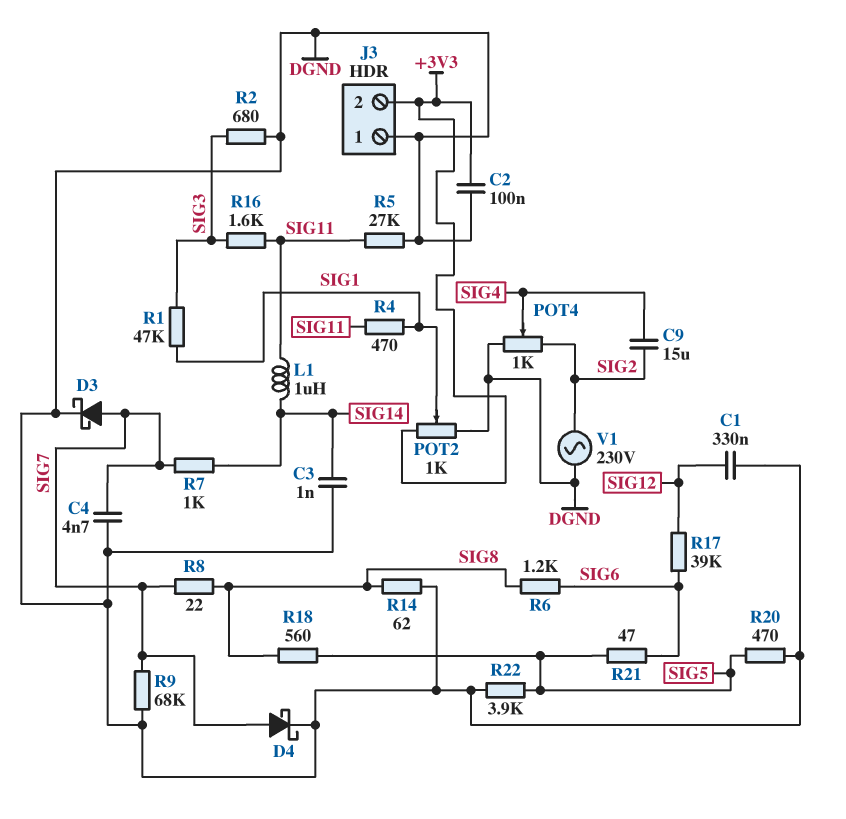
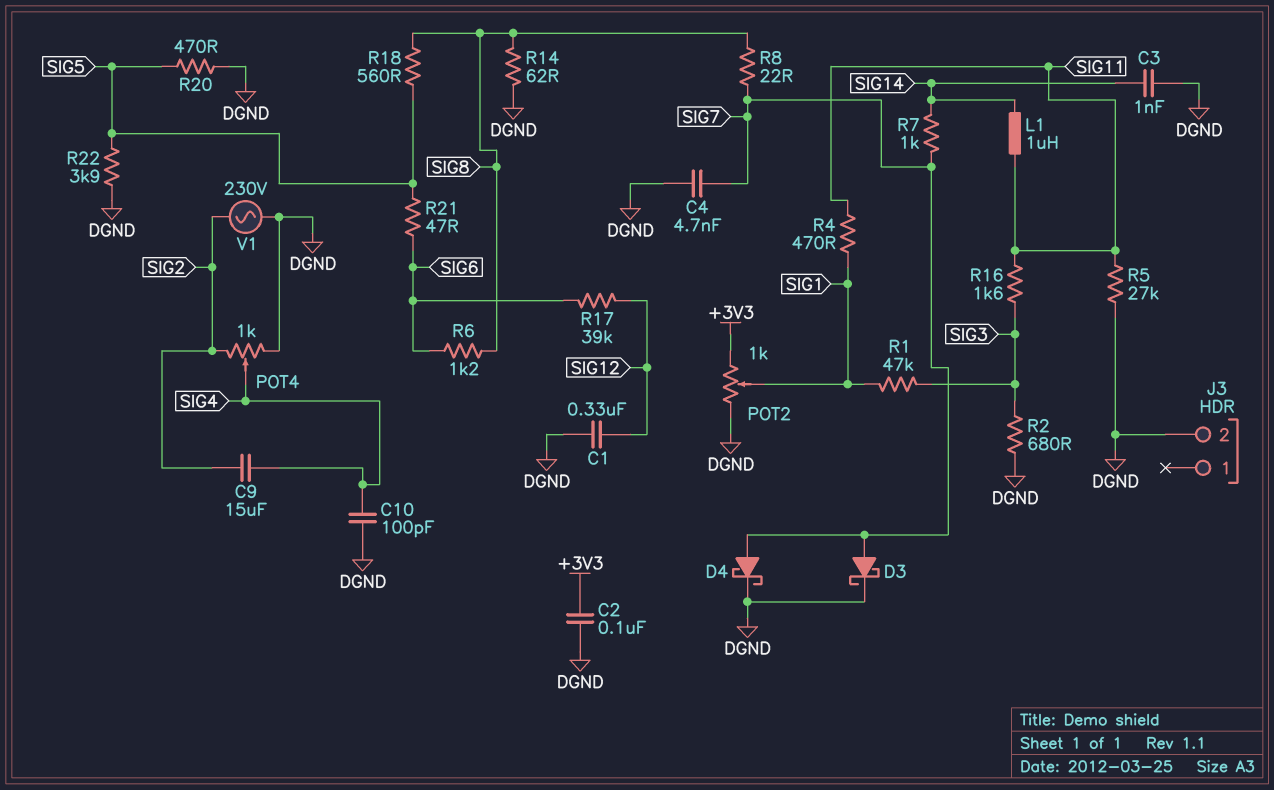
C10: none -> 100pF (DGND, SIG4)
J3 pin 1: DGND -> none
J3 pin 2: +3V3 -> DGND
R9: 68k (DGND, SIG7) -> none

